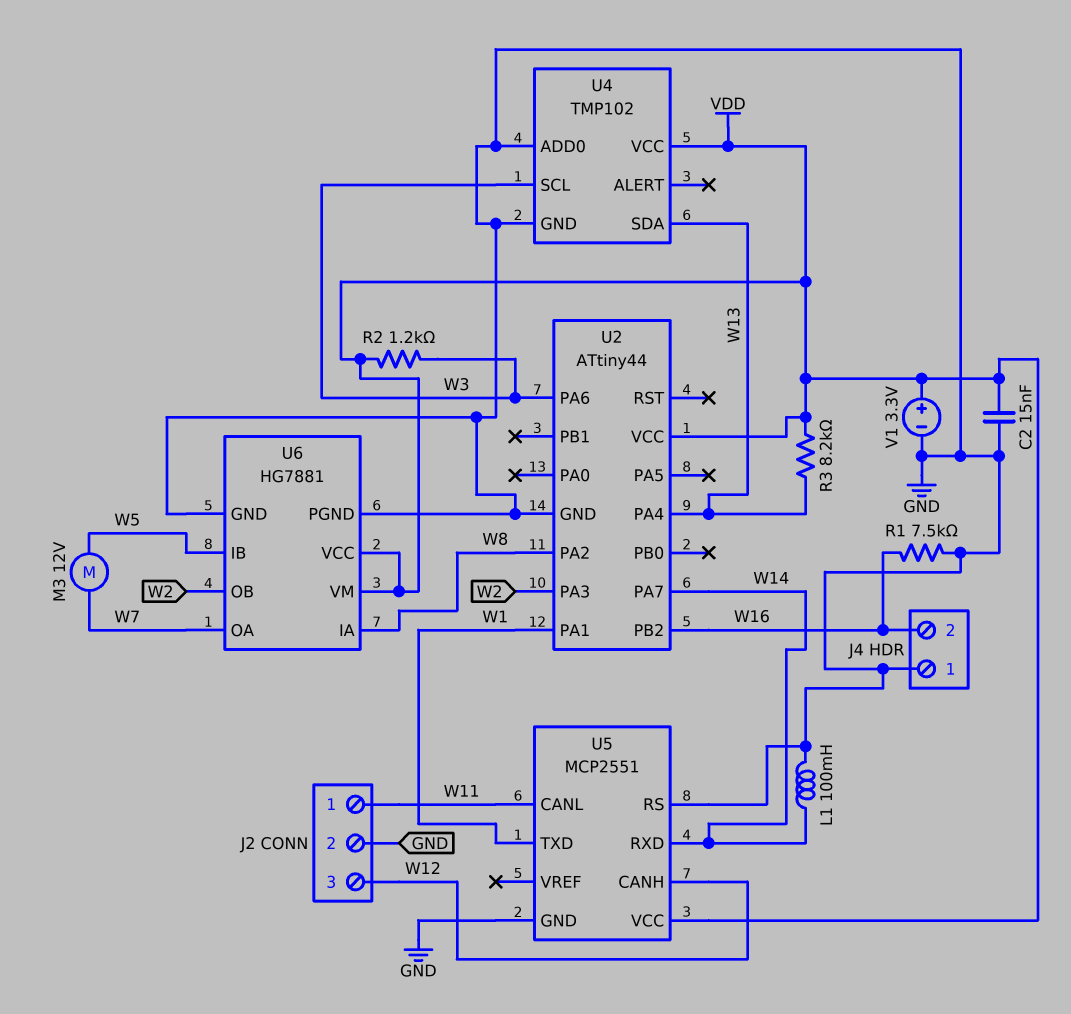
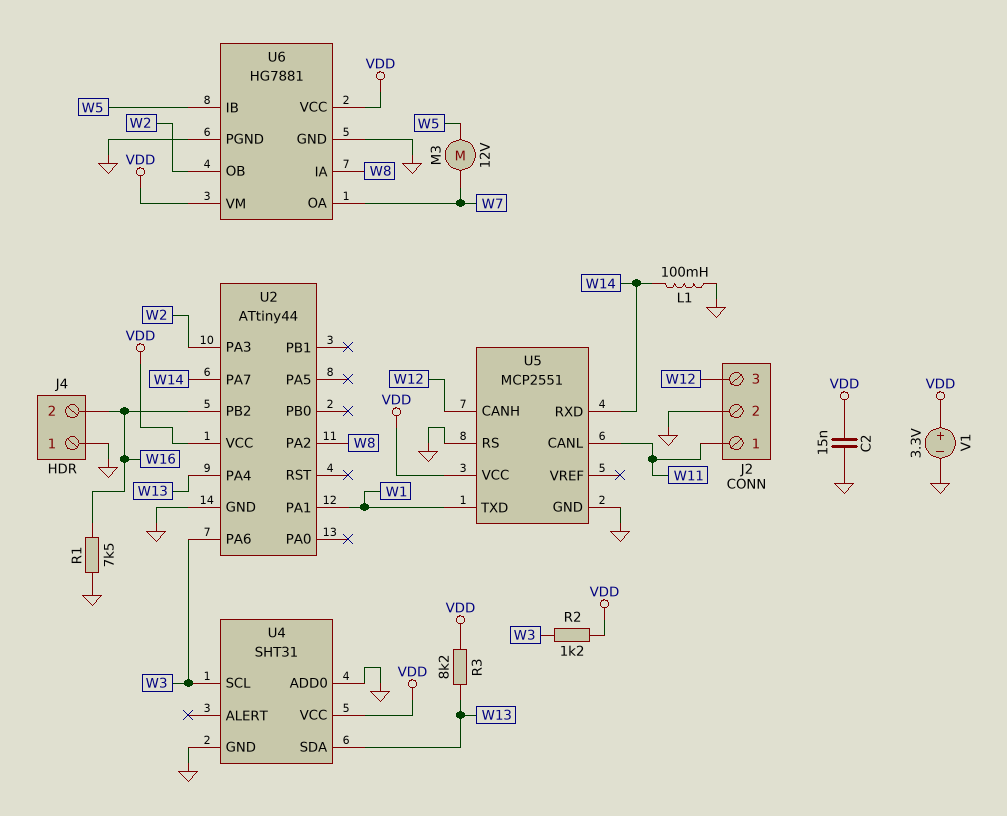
U4: TMP102 -> SHT31

